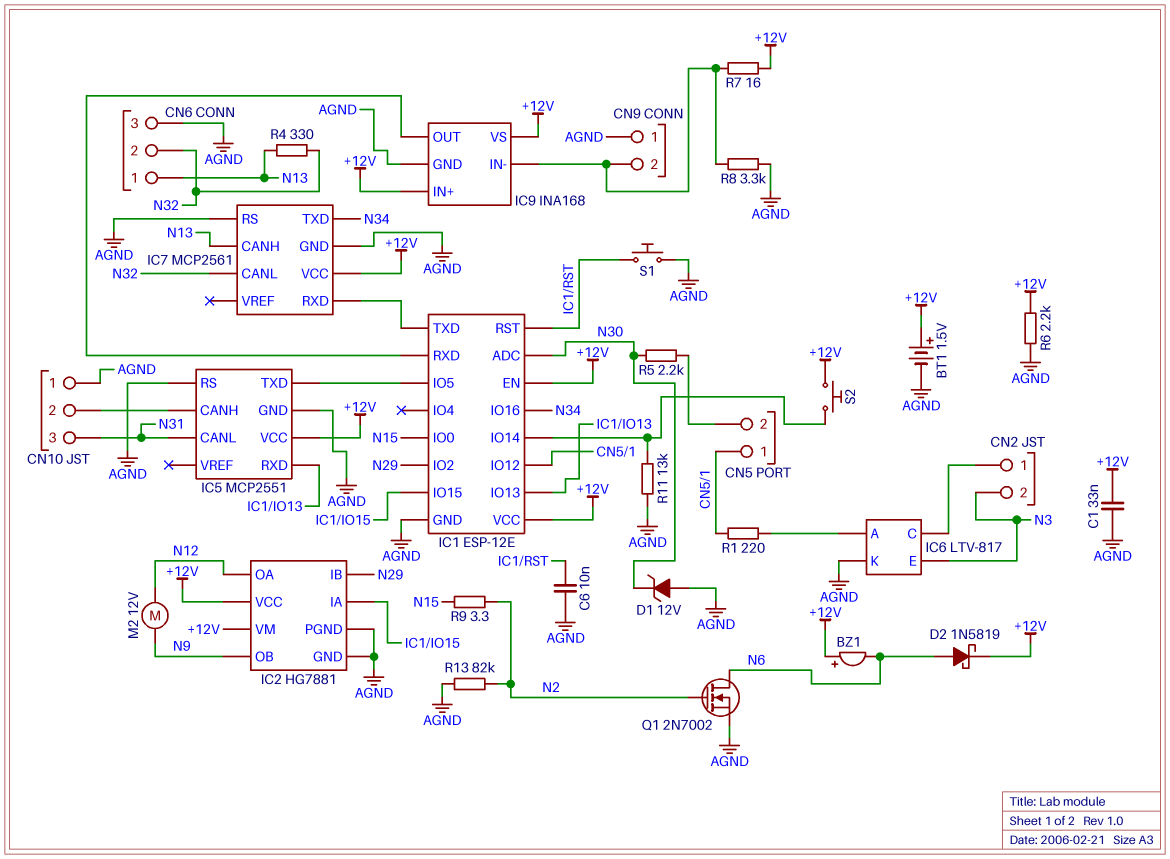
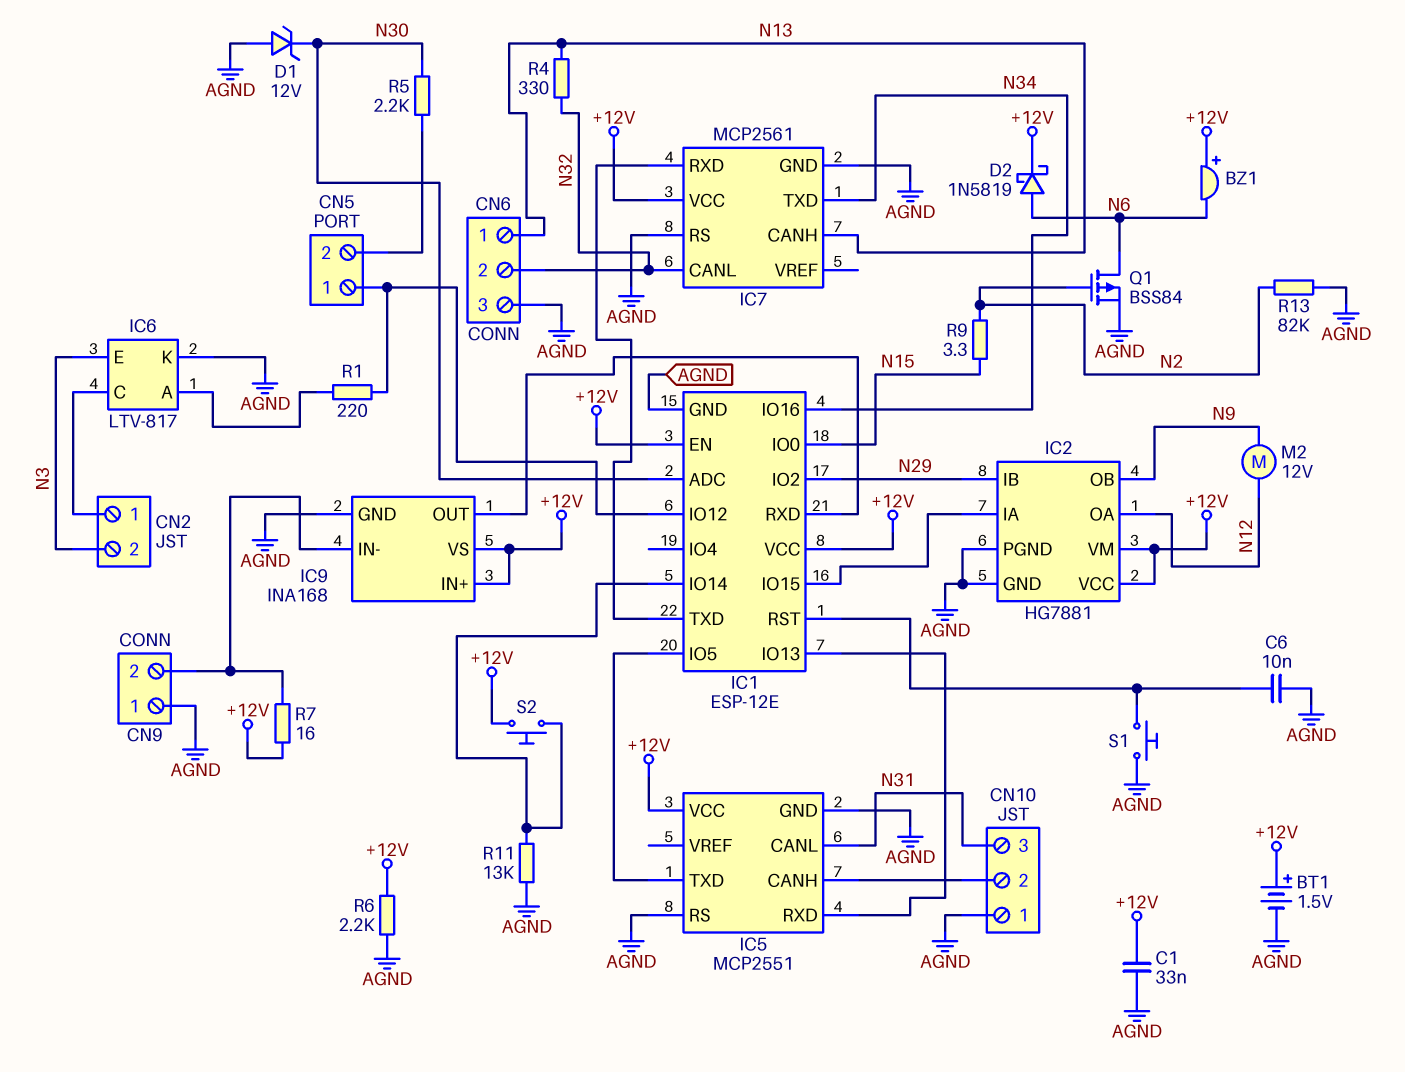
Q1: NMOS 2N7002 (G N2, D N6, S AGND) -> PMOS BSS84 (G N2, D N6, S AGND)
R8: 3.3k (AGND, CN9/2) -> none

